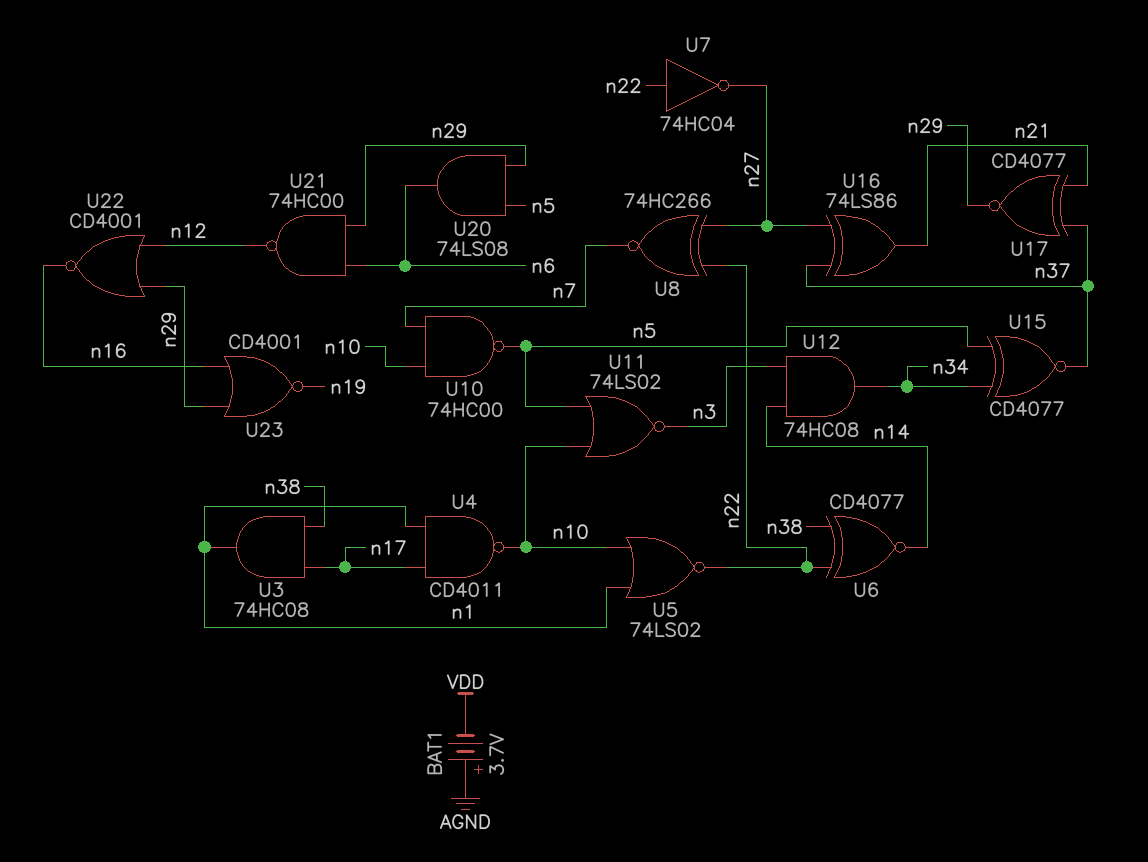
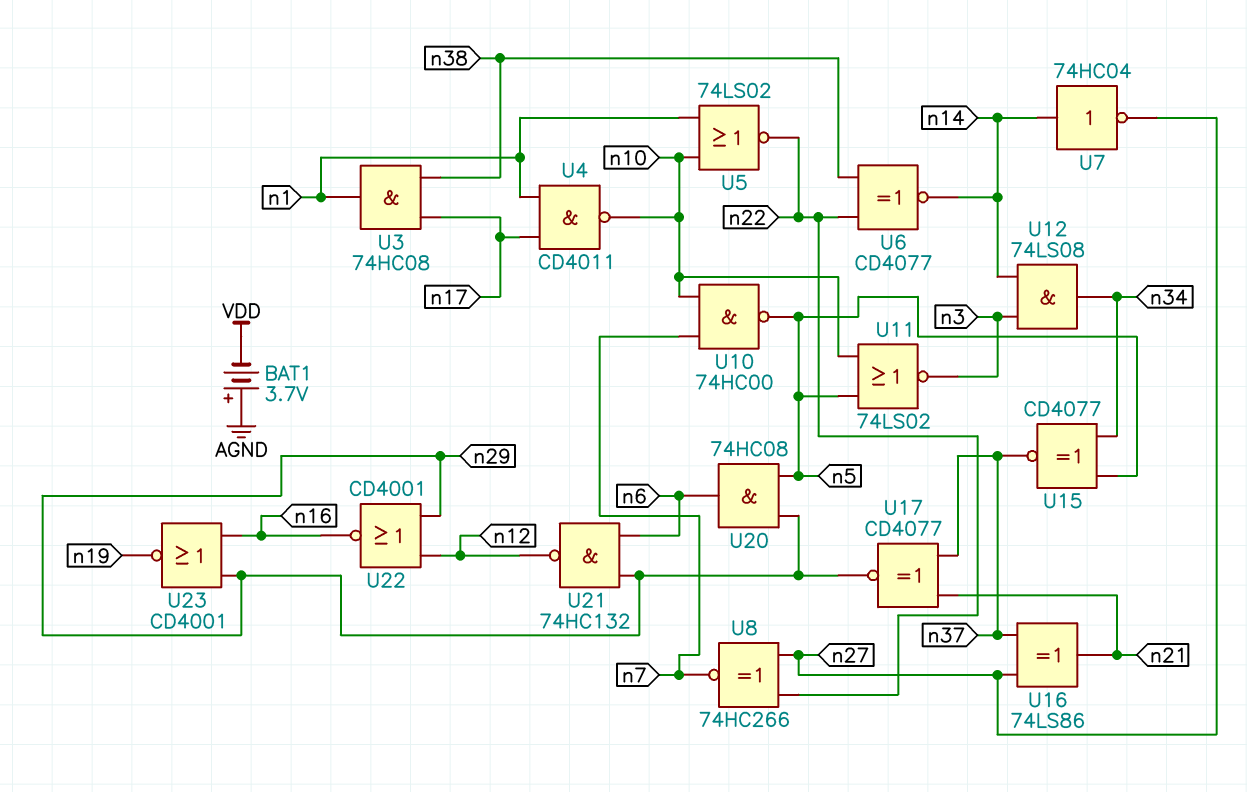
U7: NOT 74HC04 (in n22, out n27) -> NOT 74HC04 (in n14, out n27)
U12: AND 74HC08 (in n3, in n14, out n34) -> AND 74LS08 (in n3, in n14, out n34)
U20: AND 74LS08 (in n5, in n29, out n6) -> AND 74HC08 (in n5, in n29, out n6)
U21: NAND 74HC00 (in n6, in n29, out n12) -> NAND 74HC132 (in n6, in n29, out n12)

